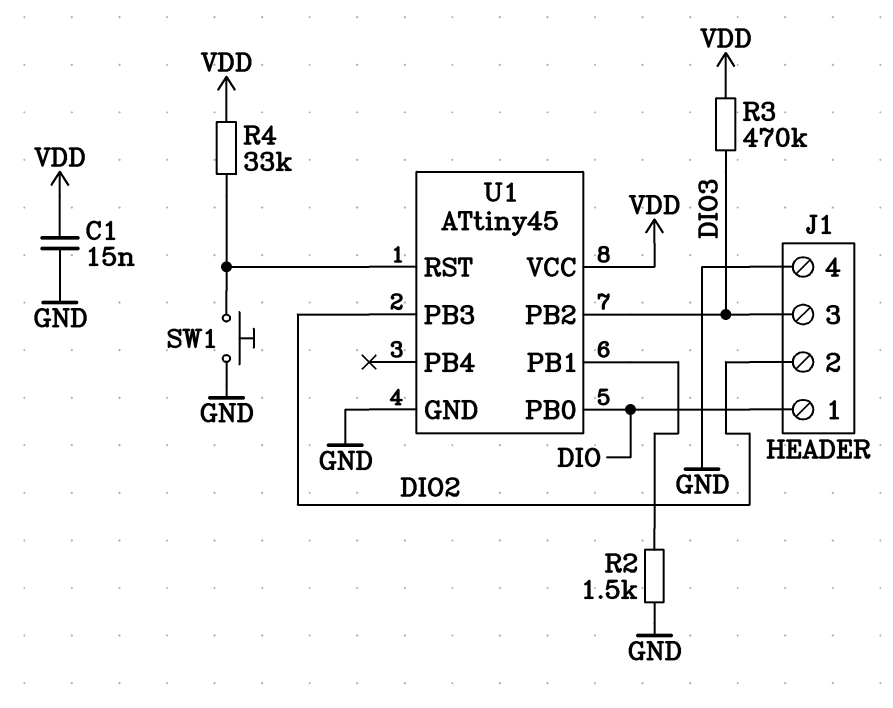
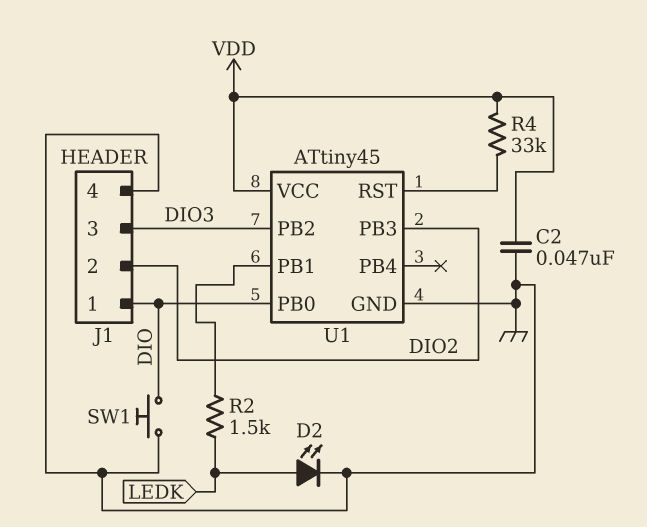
C1: 15nF (GND, VDD) -> none
C2: none -> 47nF (GND, VDD)
D2: none -> LED (A LEDK, K GND)
R2: 1.5k (GND, U1/PB1) -> 1.5k (LEDK, U1/PB1)
R3: 470k (DIO3, VDD) -> none
SW1: button (GND, U1/RST) -> button (DIO, GND)

